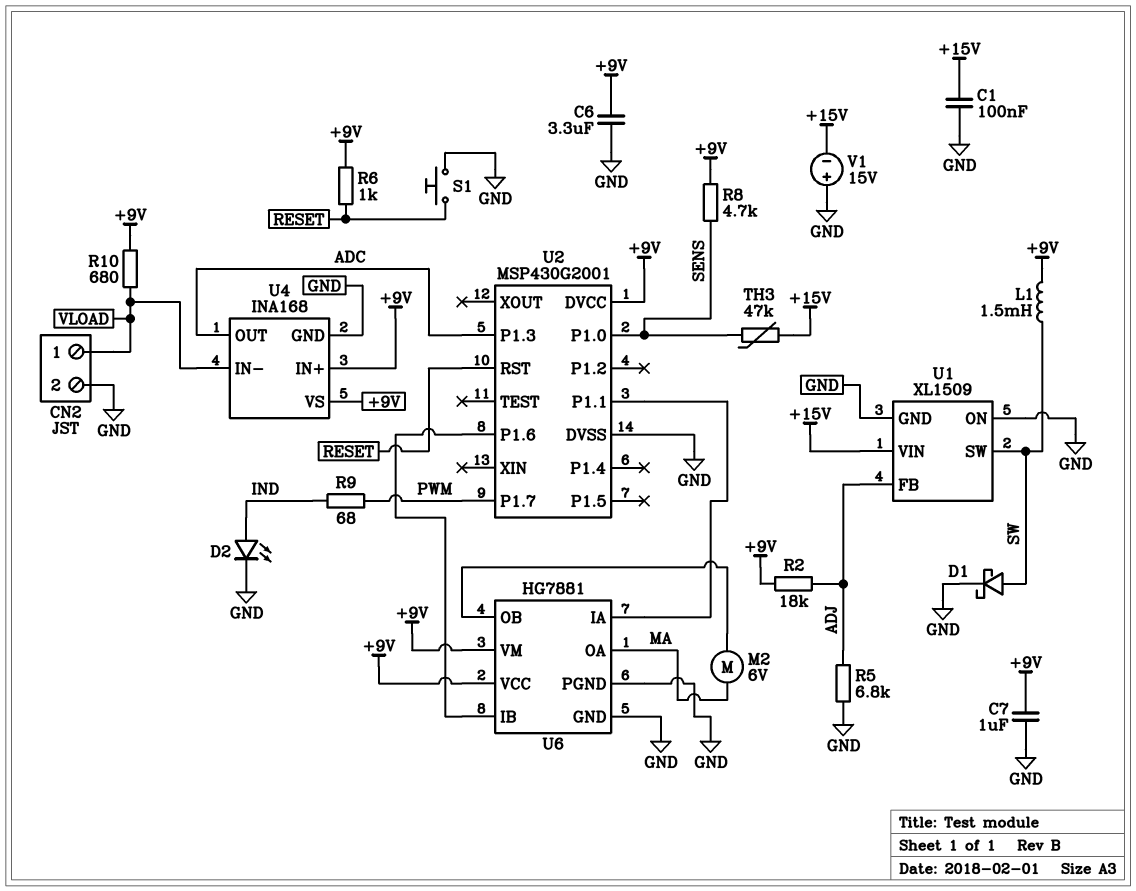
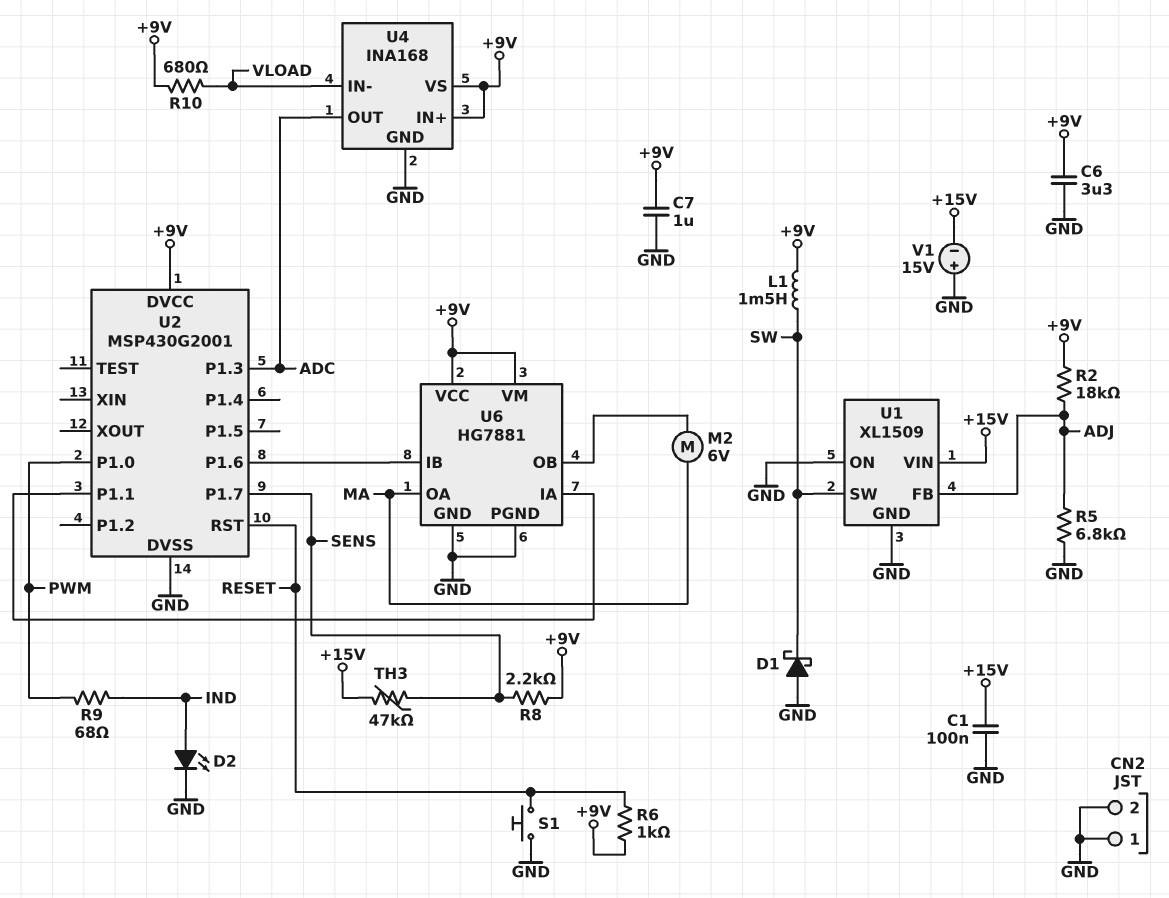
CN2 pin 1: VLOAD -> GND
D1: schottky (A SW, K GND) -> schottky (A GND, K SW)
R8: 4.7k (+9V, SENS) -> 2.2k (+9V, SENS)
U2 pin P1.0: SENS -> PWM
U2 pin P1.7: PWM -> SENS

